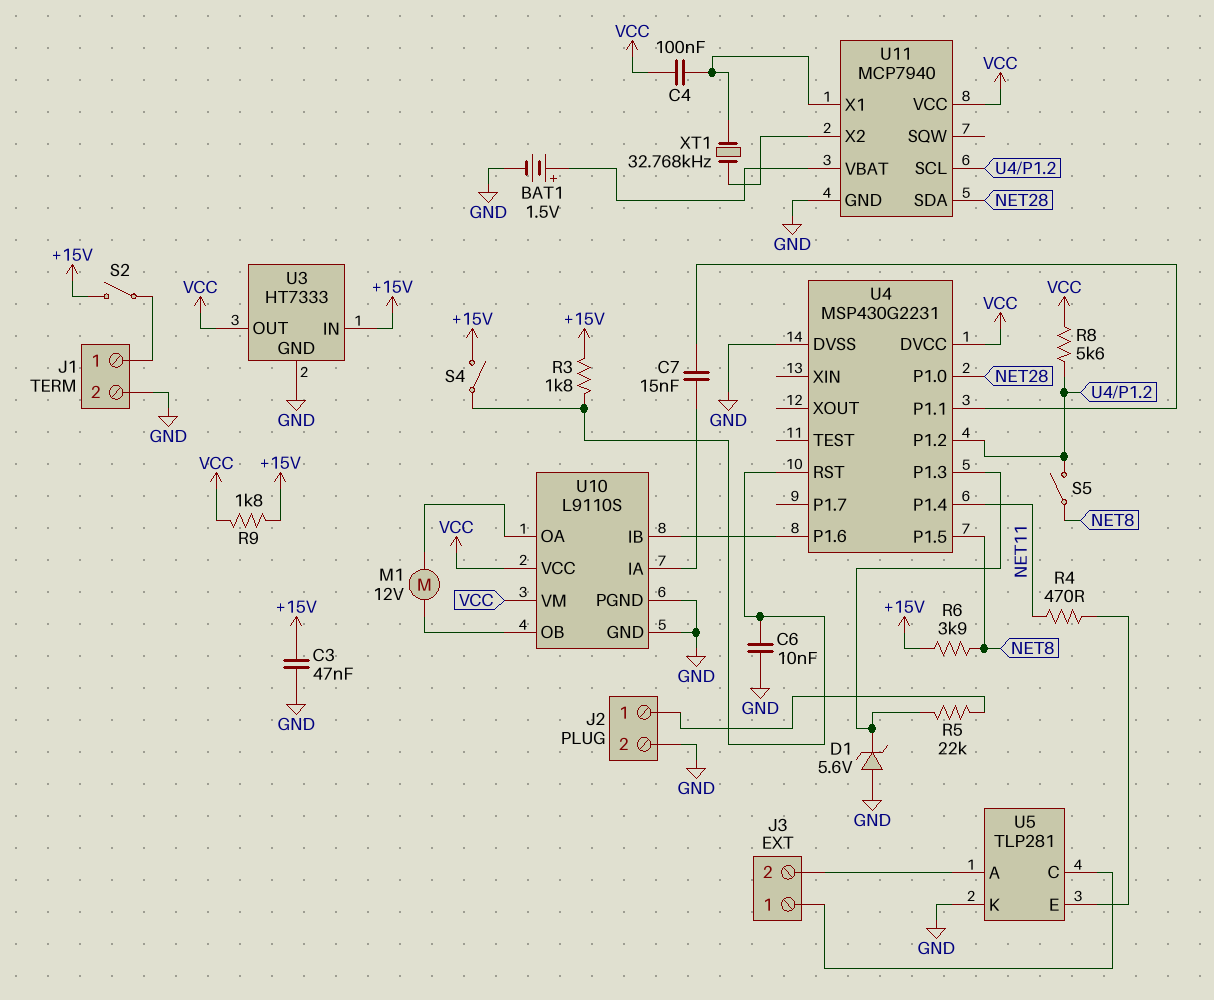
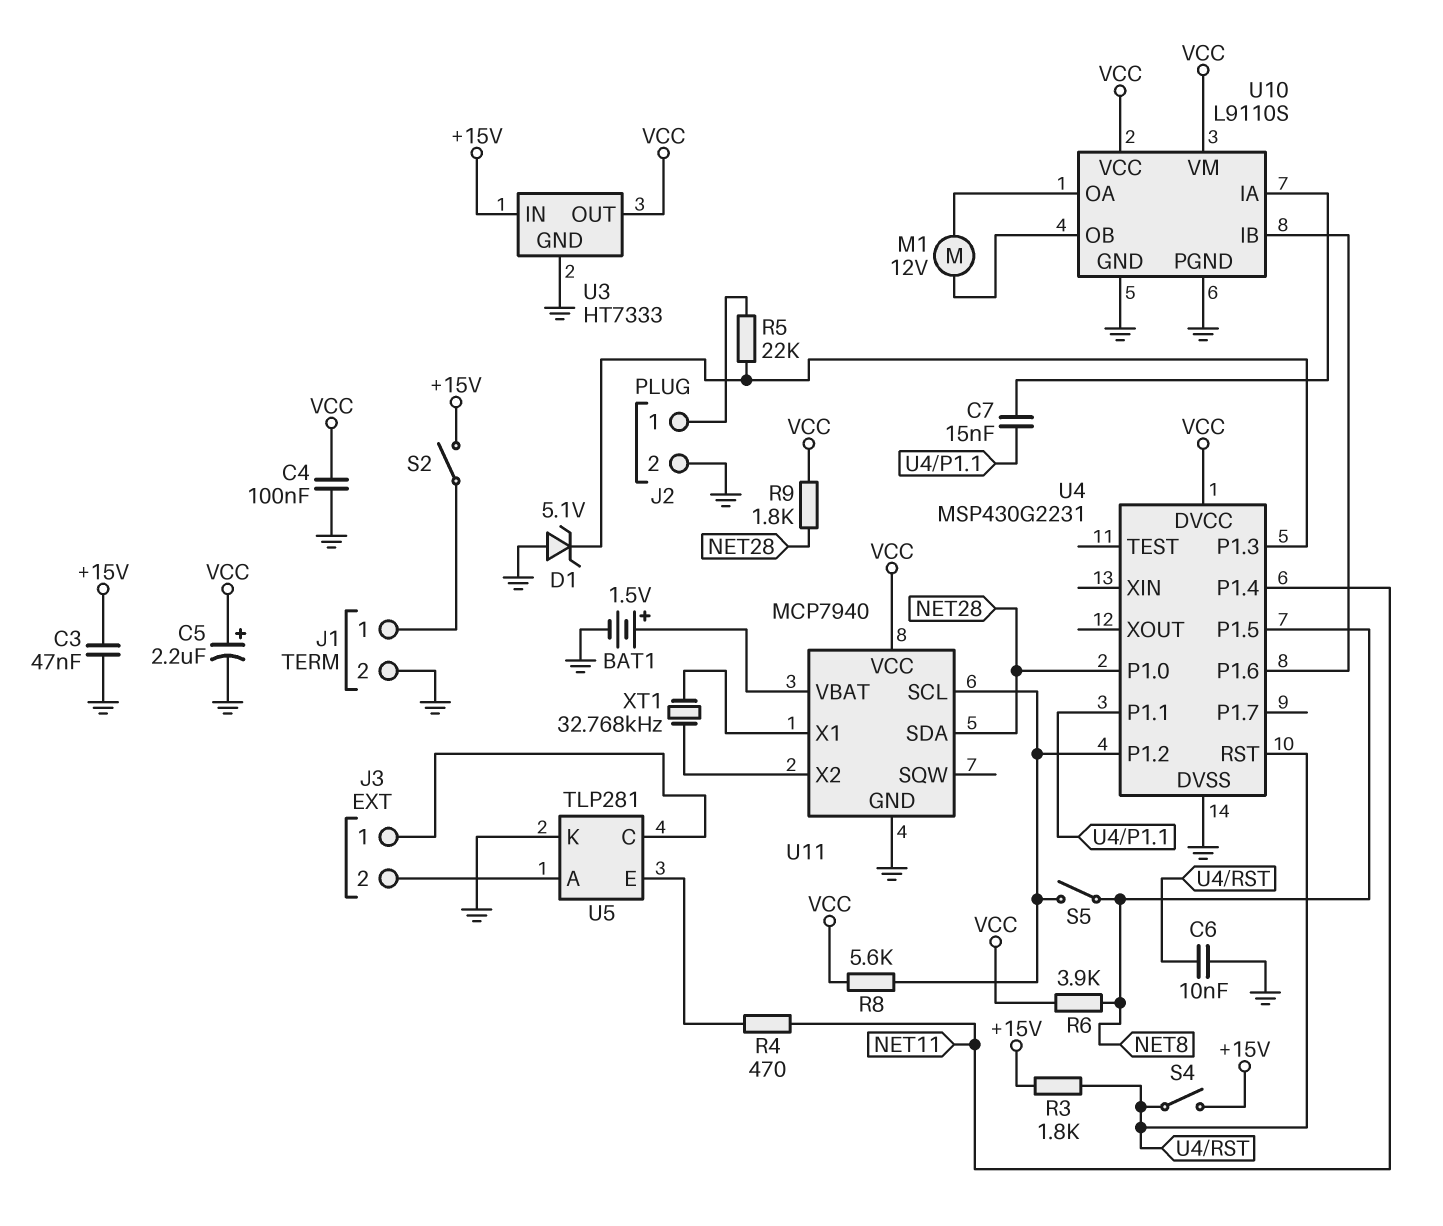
C4: 100nF (U11/X1, VCC) -> 100nF (GND, VCC)
C5: none -> 2.2uF (plus VCC, minus GND)
D1: zener 5.6V (A GND, K U4/P1.3) -> zener 5.1V (A GND, K U4/P1.3)
R6: 3.9k (+15V, NET8) -> 3.9k (NET8, VCC)
R9: 1.8k (+15V, VCC) -> 1.8k (NET28, VCC)

